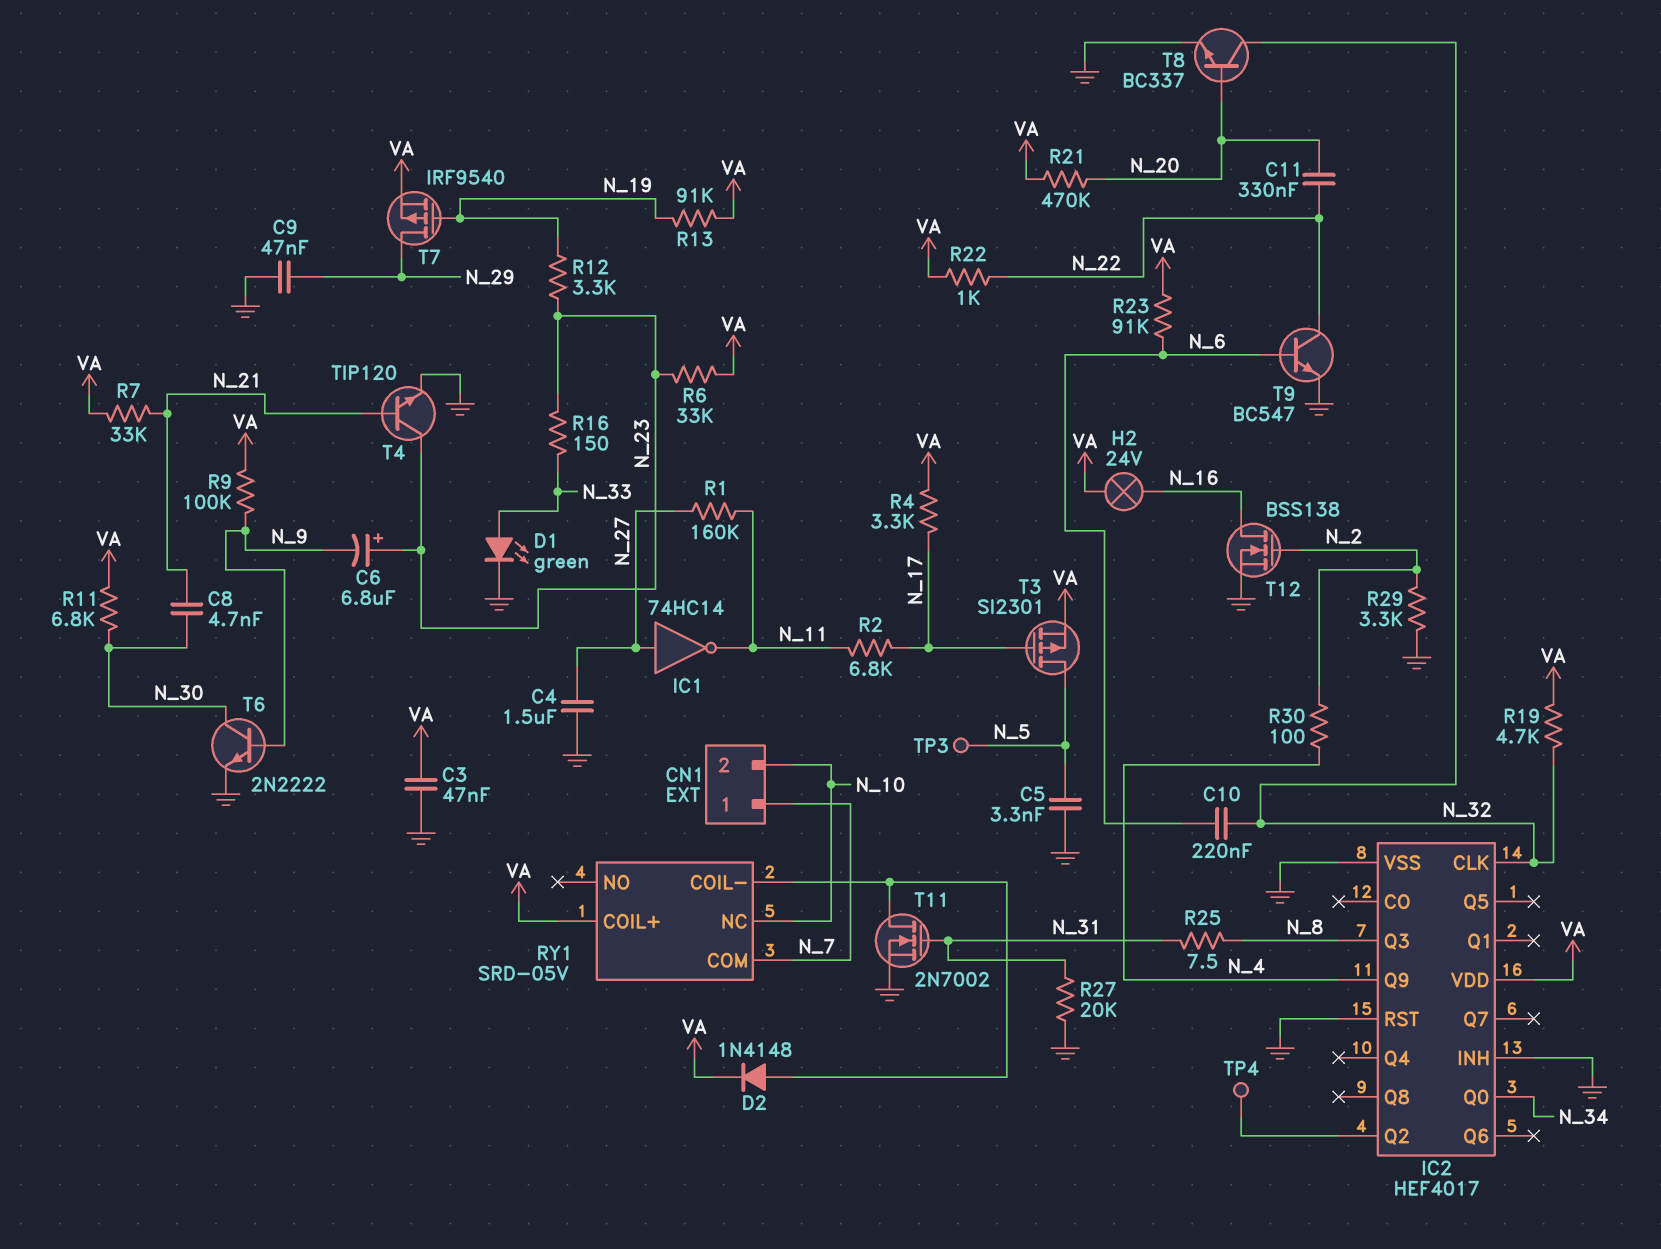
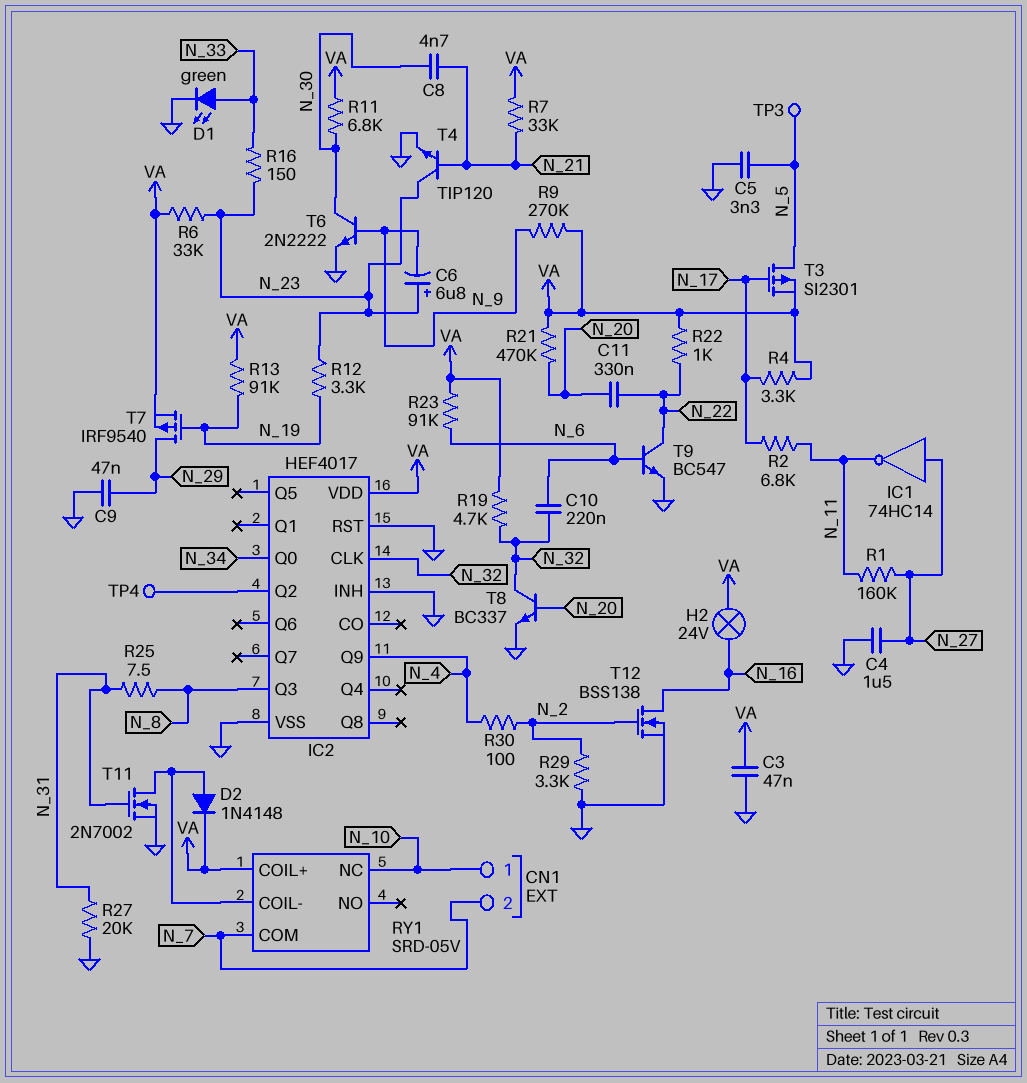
CN1 pin 1: N_7 -> N_10
CN1 pin 2: N_10 -> N_7
R9: 100k (N_9, VA) -> 270k (N_9, VA)

